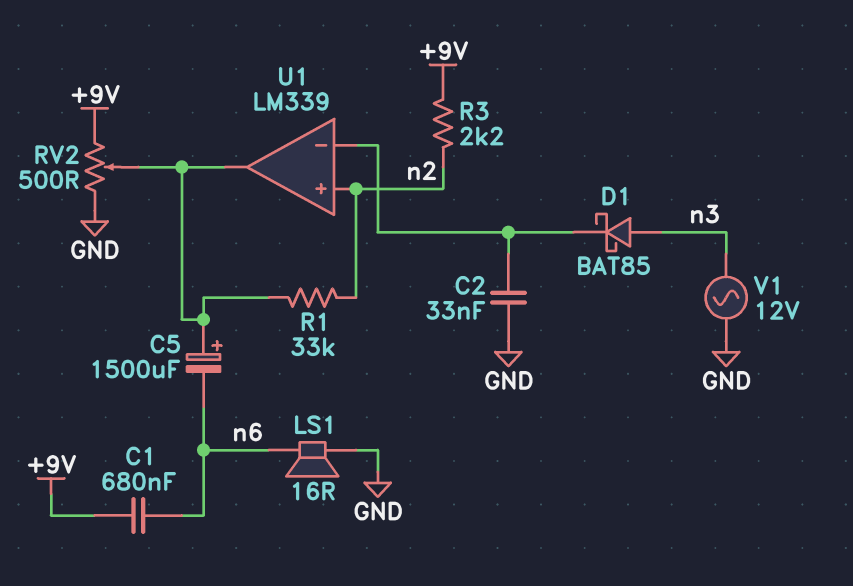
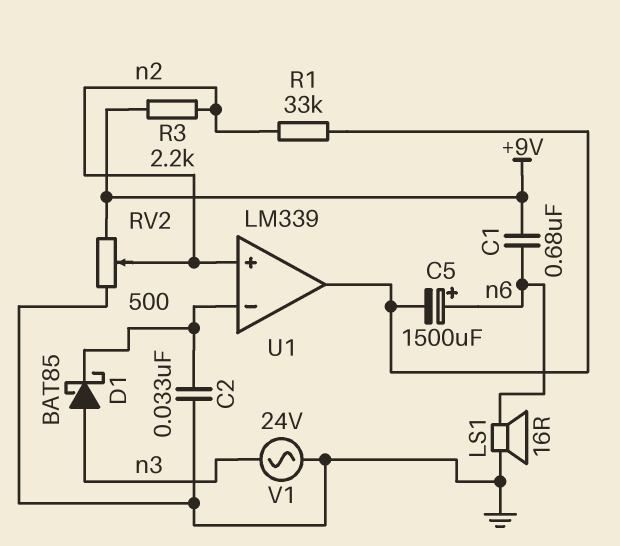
C5: 1500uF (plus U1/out, minus n6) -> 1500uF (plus n6, minus U1/out)
RV2: 500 (+9V, GND, wiper U1/out) -> 500 (+9V, GND, wiper n2)
V1: AC 12V (GND, n3) -> AC 24V (GND, n3)

